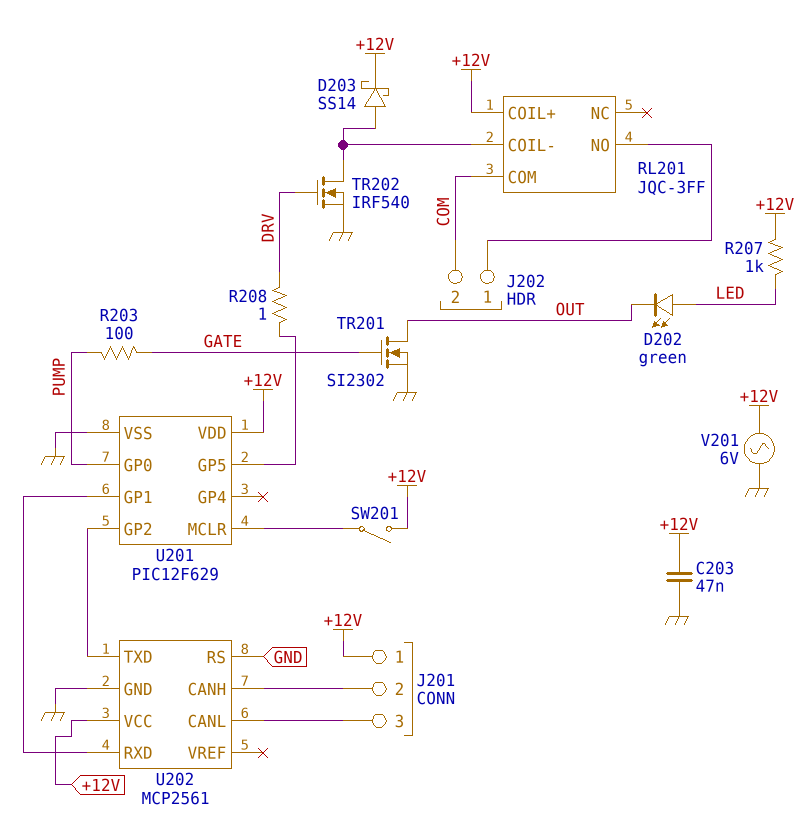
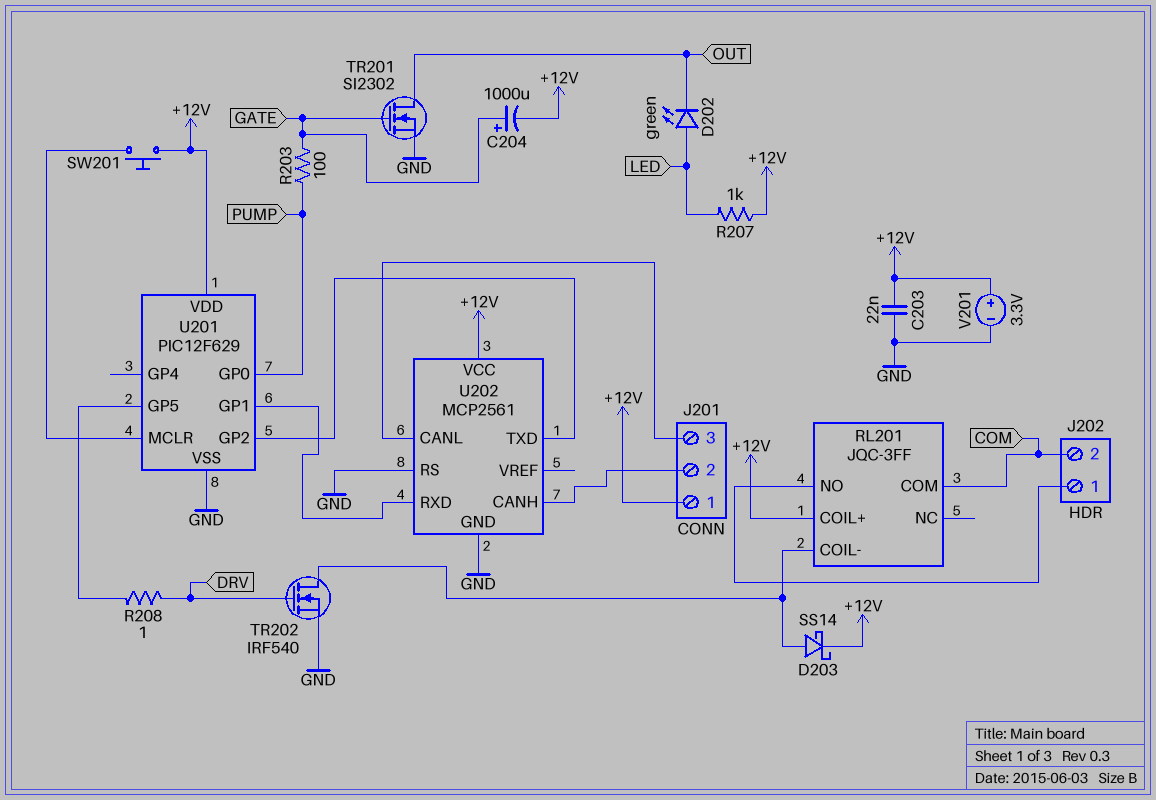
C203: 47nF (+12V, GND) -> 22nF (+12V, GND)
C204: none -> 1000uF (plus GATE, minus +12V)
SW201: switch (+12V, U201/MCLR) -> button (+12V, U201/MCLR)
V201: AC 6V (+12V, GND) -> 3.3V (plus +12V, minus GND)

